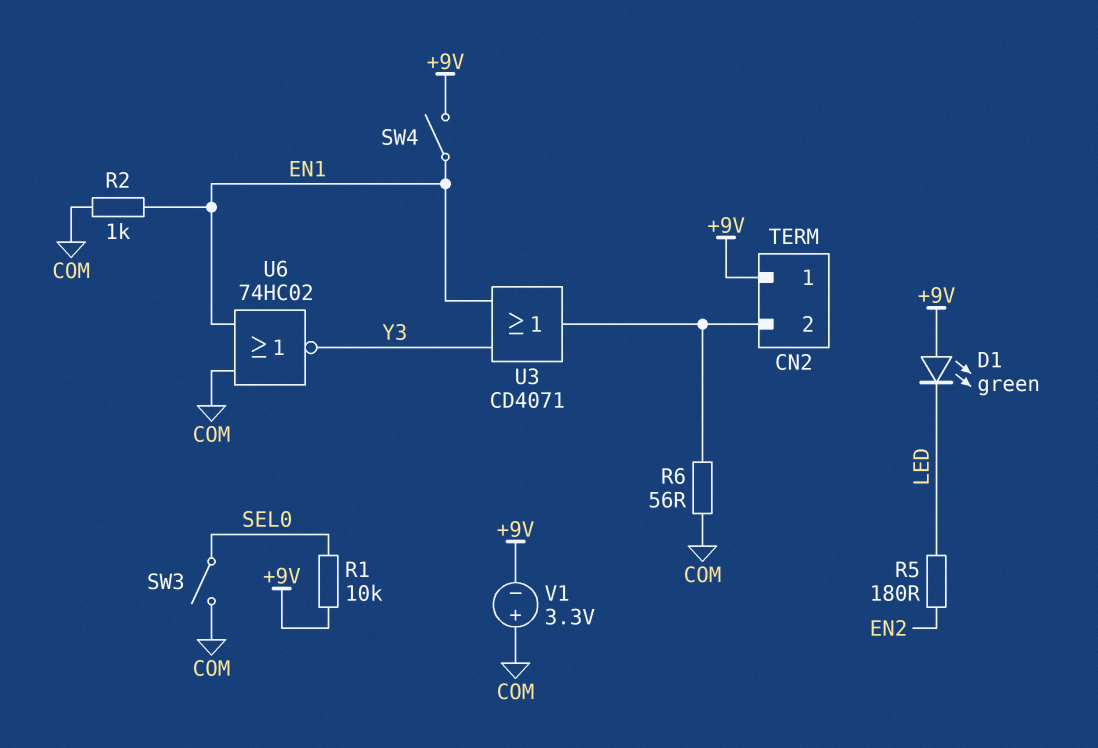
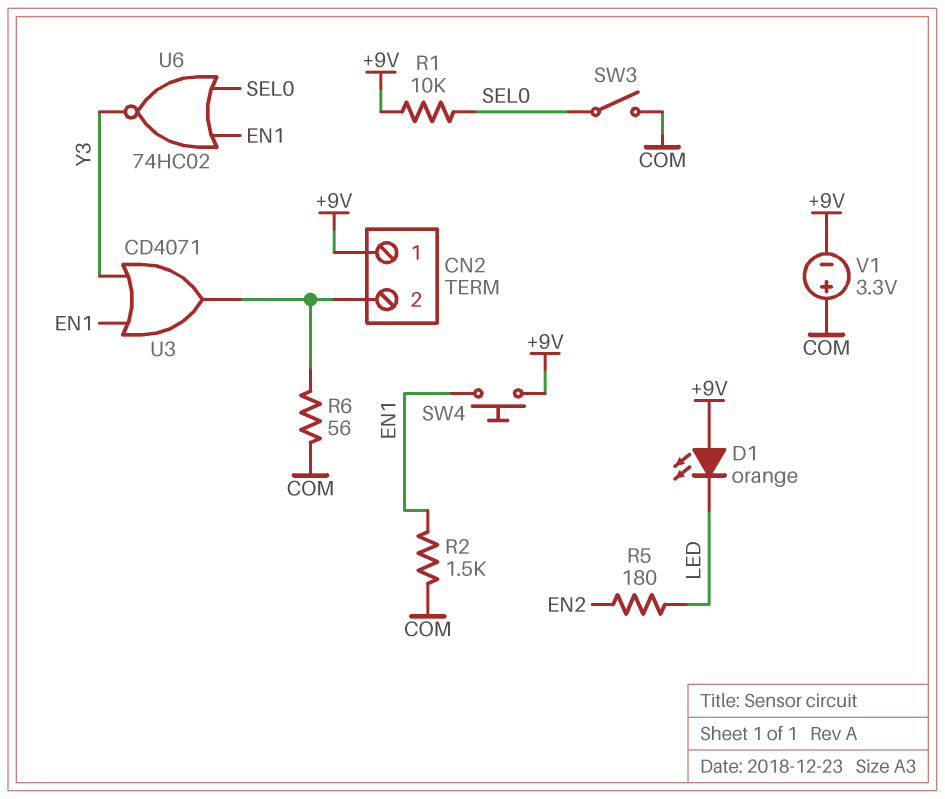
D1: LED green (A +9V, K LED) -> LED orange (A +9V, K LED)
R2: 1k (COM, EN1) -> 1.5k (COM, EN1)
SW4: switch (+9V, EN1) -> button (+9V, EN1)
U6: NOR 74HC02 (in COM, in EN1, out Y3) -> NOR 74HC02 (in EN1, in SEL0, out Y3)

